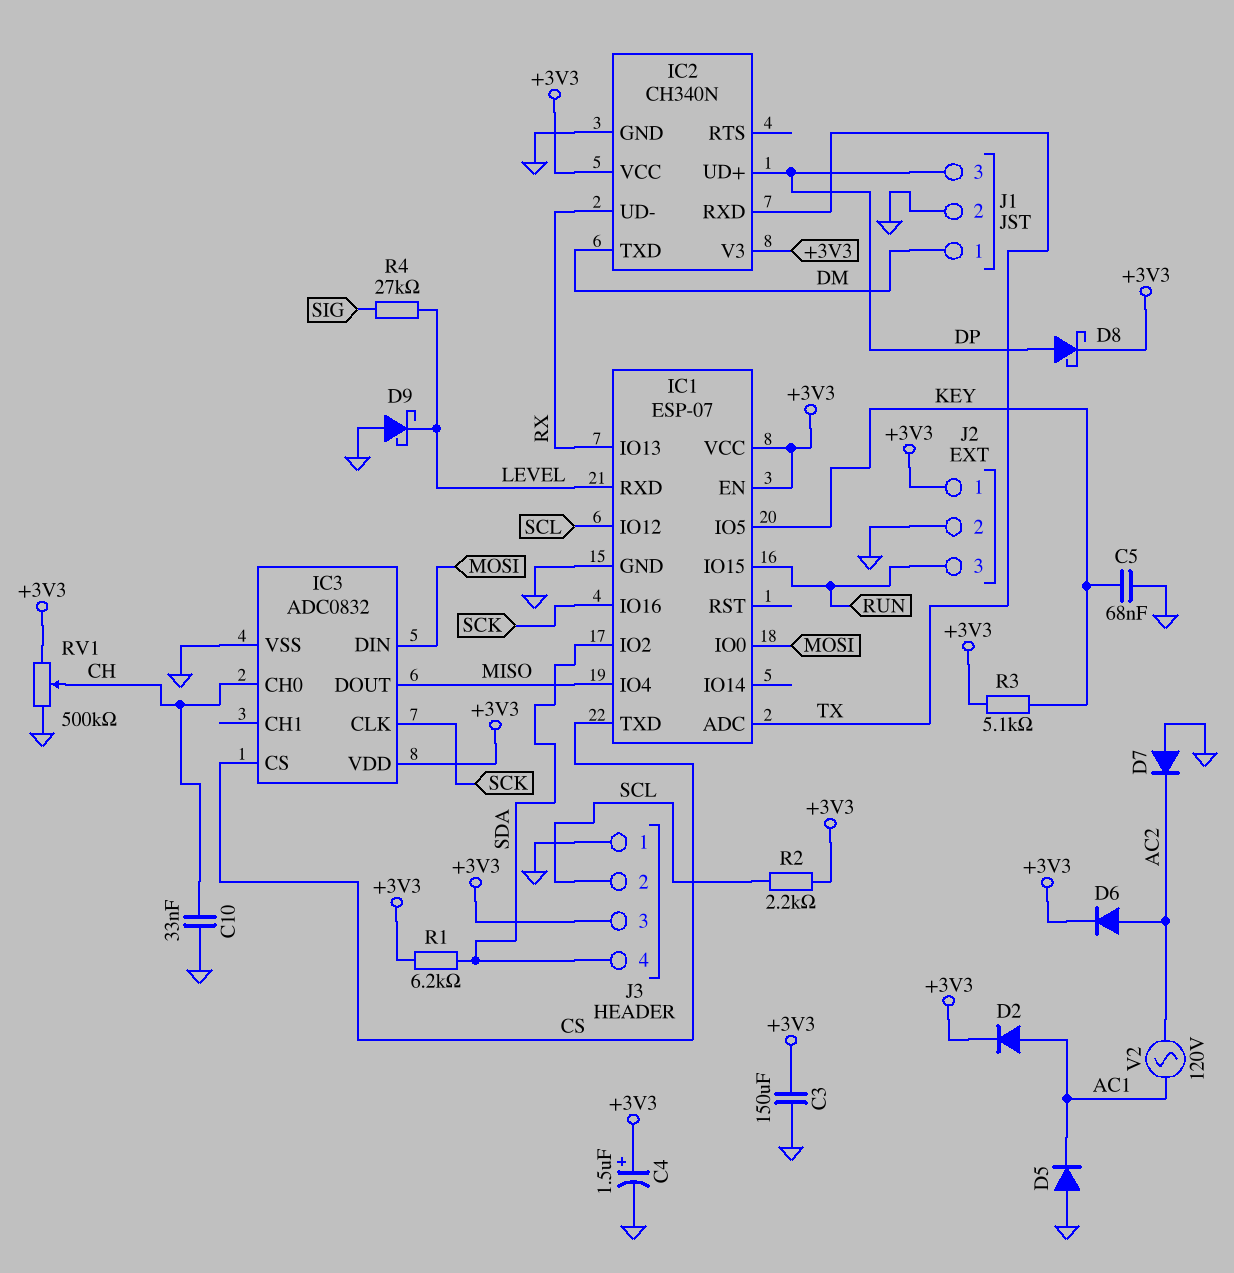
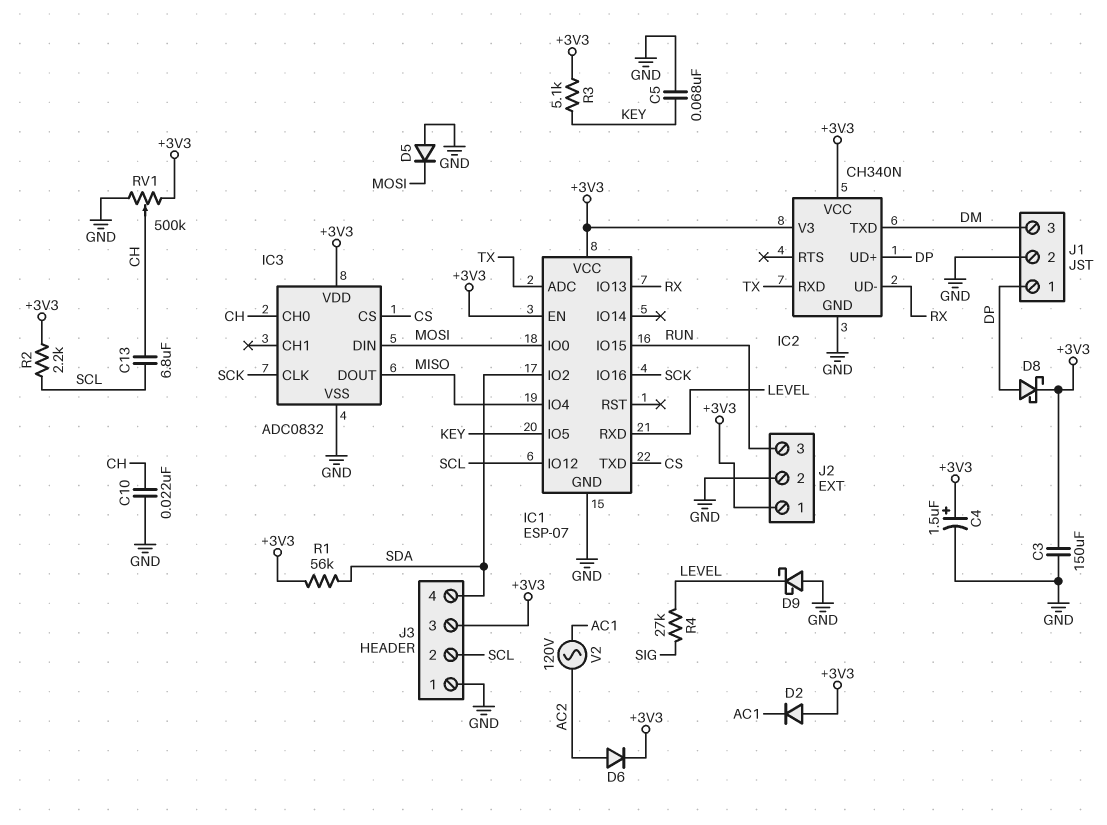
C10: 33nF (CH, GND) -> 22nF (CH, GND)
C13: none -> 6.8uF (CH, SCL)
D2: diode (A AC1, K +3V3) -> diode (A +3V3, K AC1)
D5: diode (A GND, K AC1) -> diode (A GND, K MOSI)
D7: diode (A GND, K AC2) -> none
J1 pin 1: DM -> DP
J1 pin 3: DP -> DM
R1: 6.2k (+3V3, SDA) -> 56k (+3V3, SDA)

